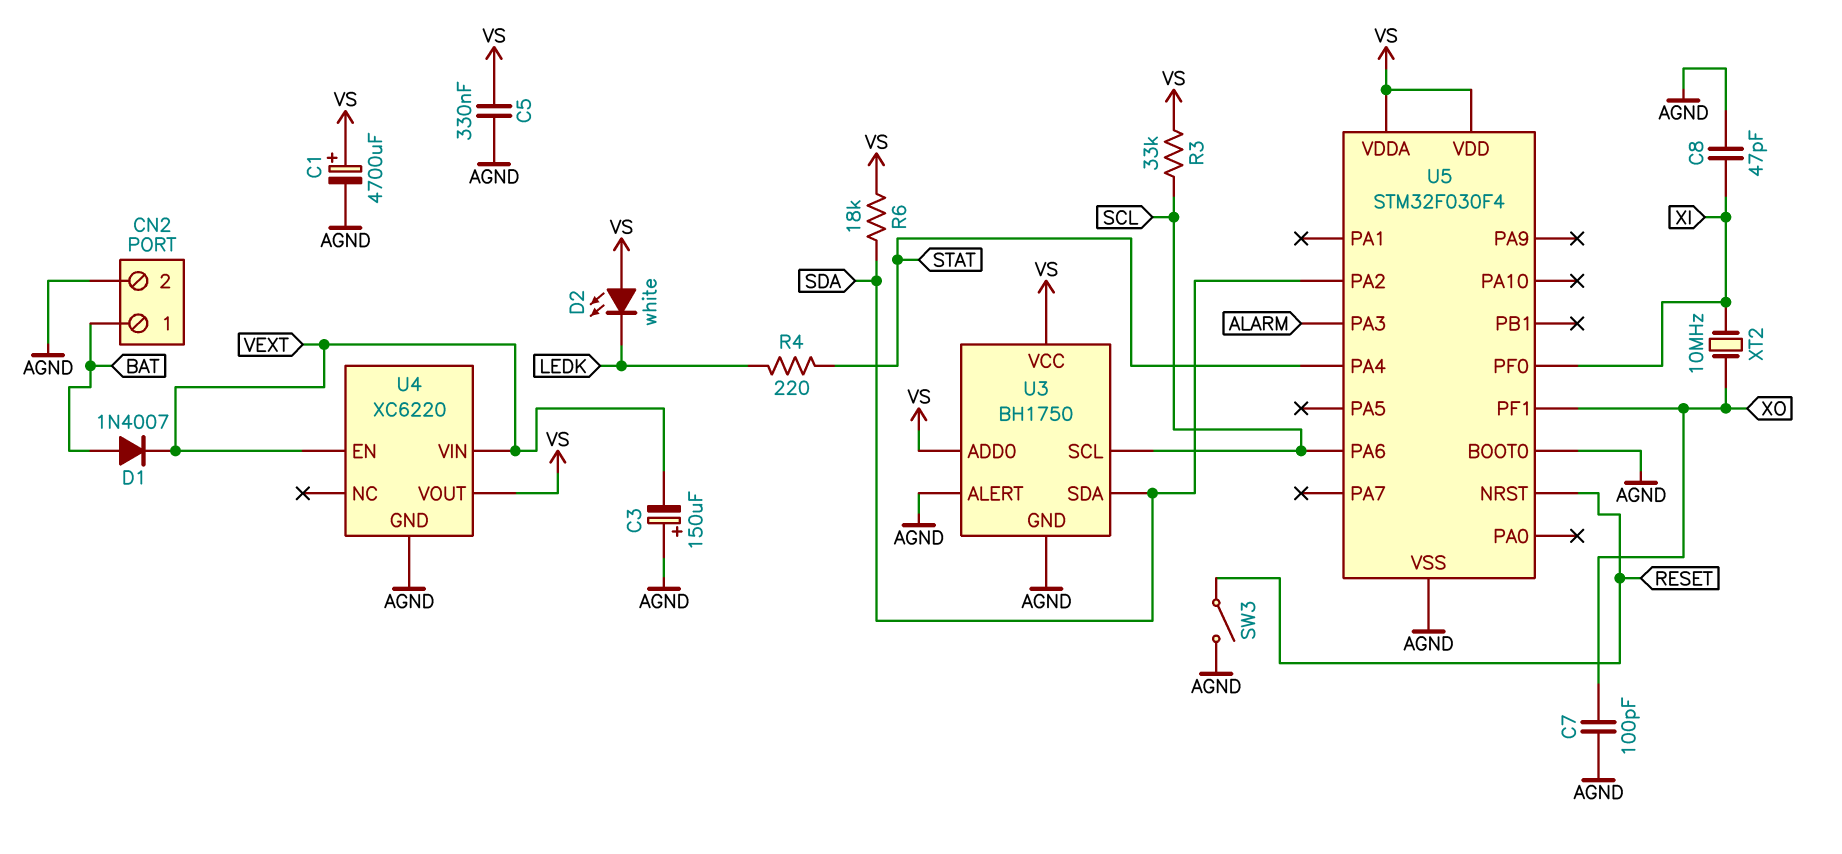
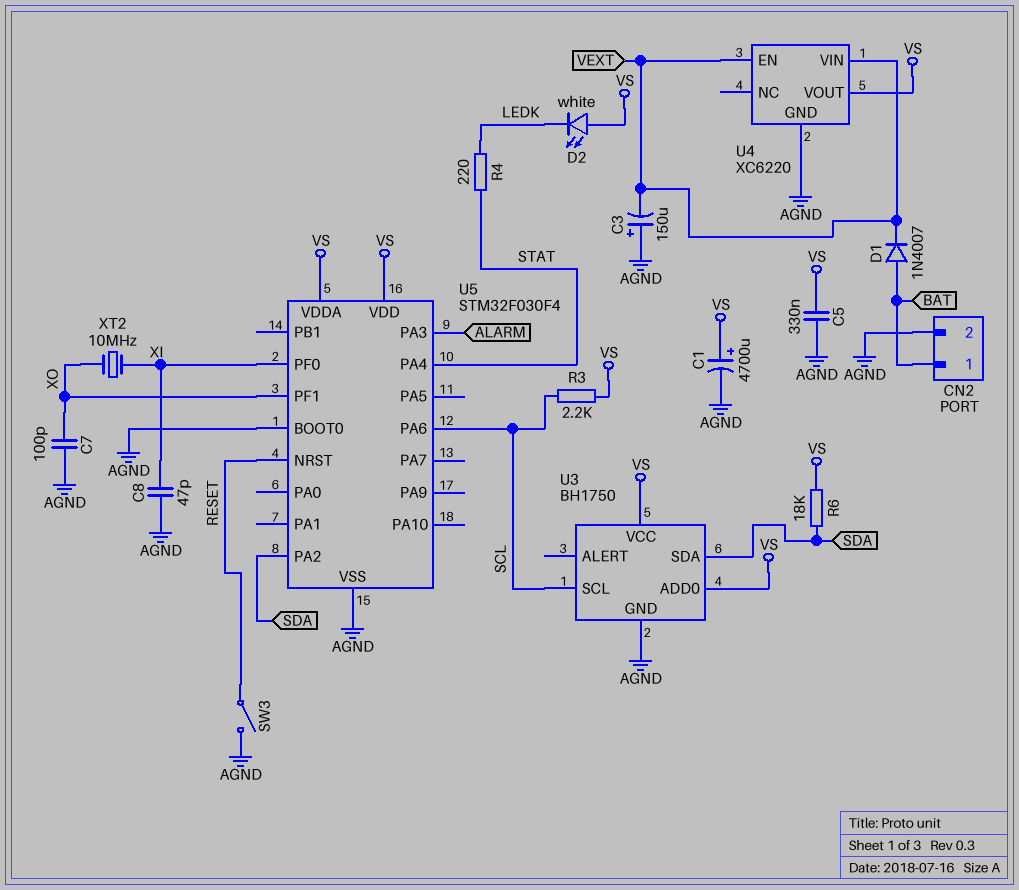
R3: 33k (SCL, VS) -> 2.2k (SCL, VS)
U3 pin ALERT: AGND -> none

